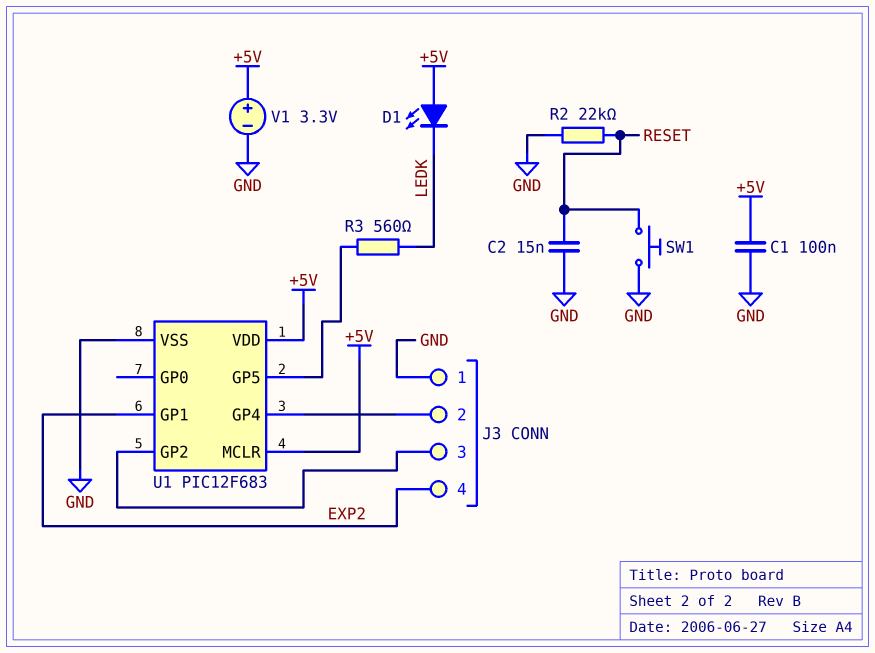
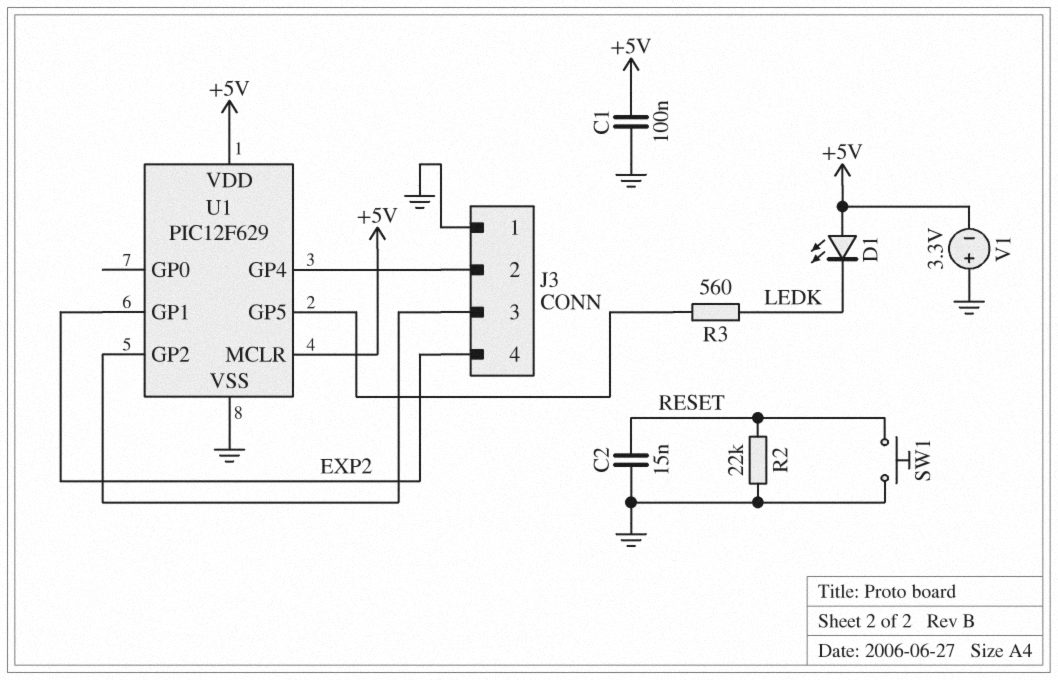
U1: PIC12F683 -> PIC12F629
V1: 3.3V (plus +5V, minus GND) -> 3.3V (plus GND, minus +5V)

